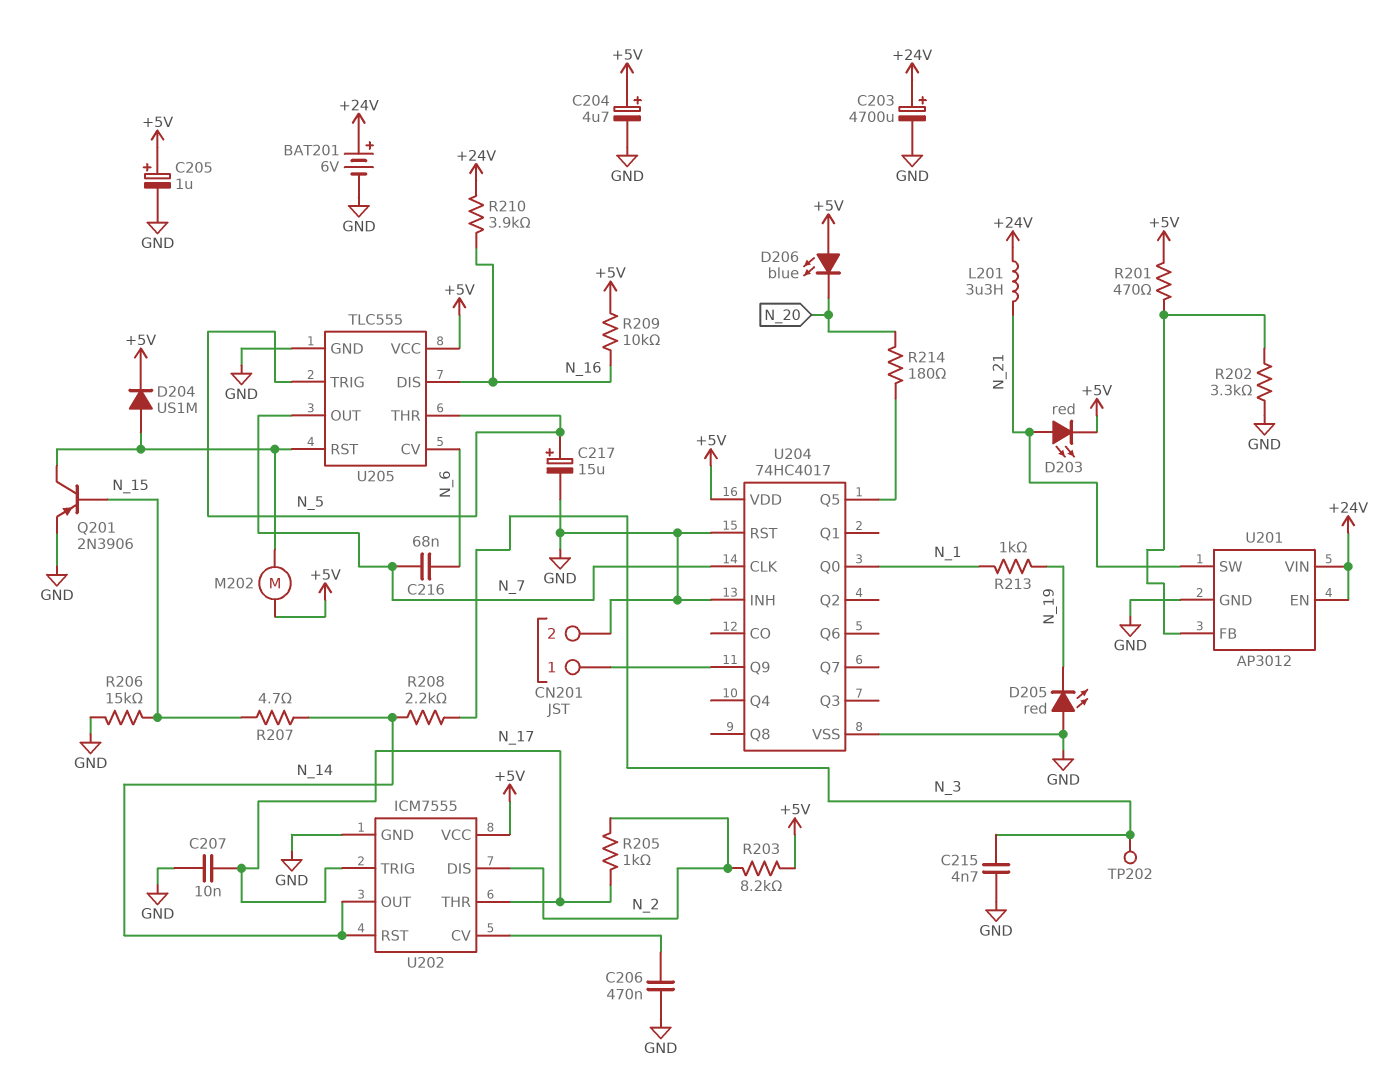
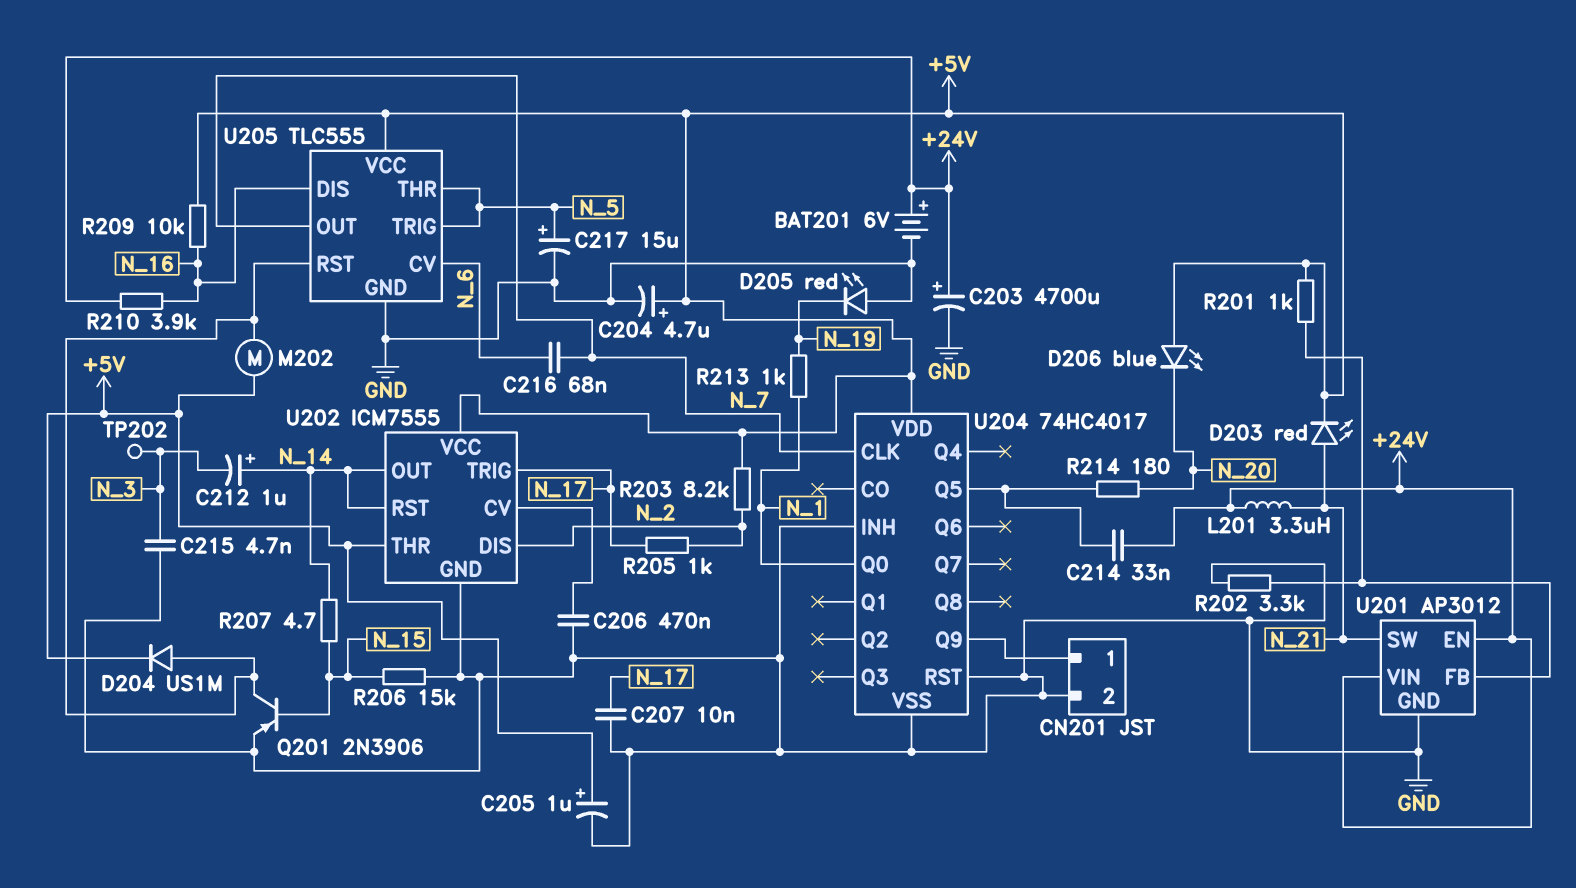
C212: none -> 1uF (plus N_14, minus N_3)
C214: none -> 33nF (+24V, U204/Q5)
R201: 470 (+5V, U201/FB) -> 1k (+5V, U201/FB)
R208: 2.2k (N_3, N_14) -> none
U202 pin THR: N_17 -> +5V

